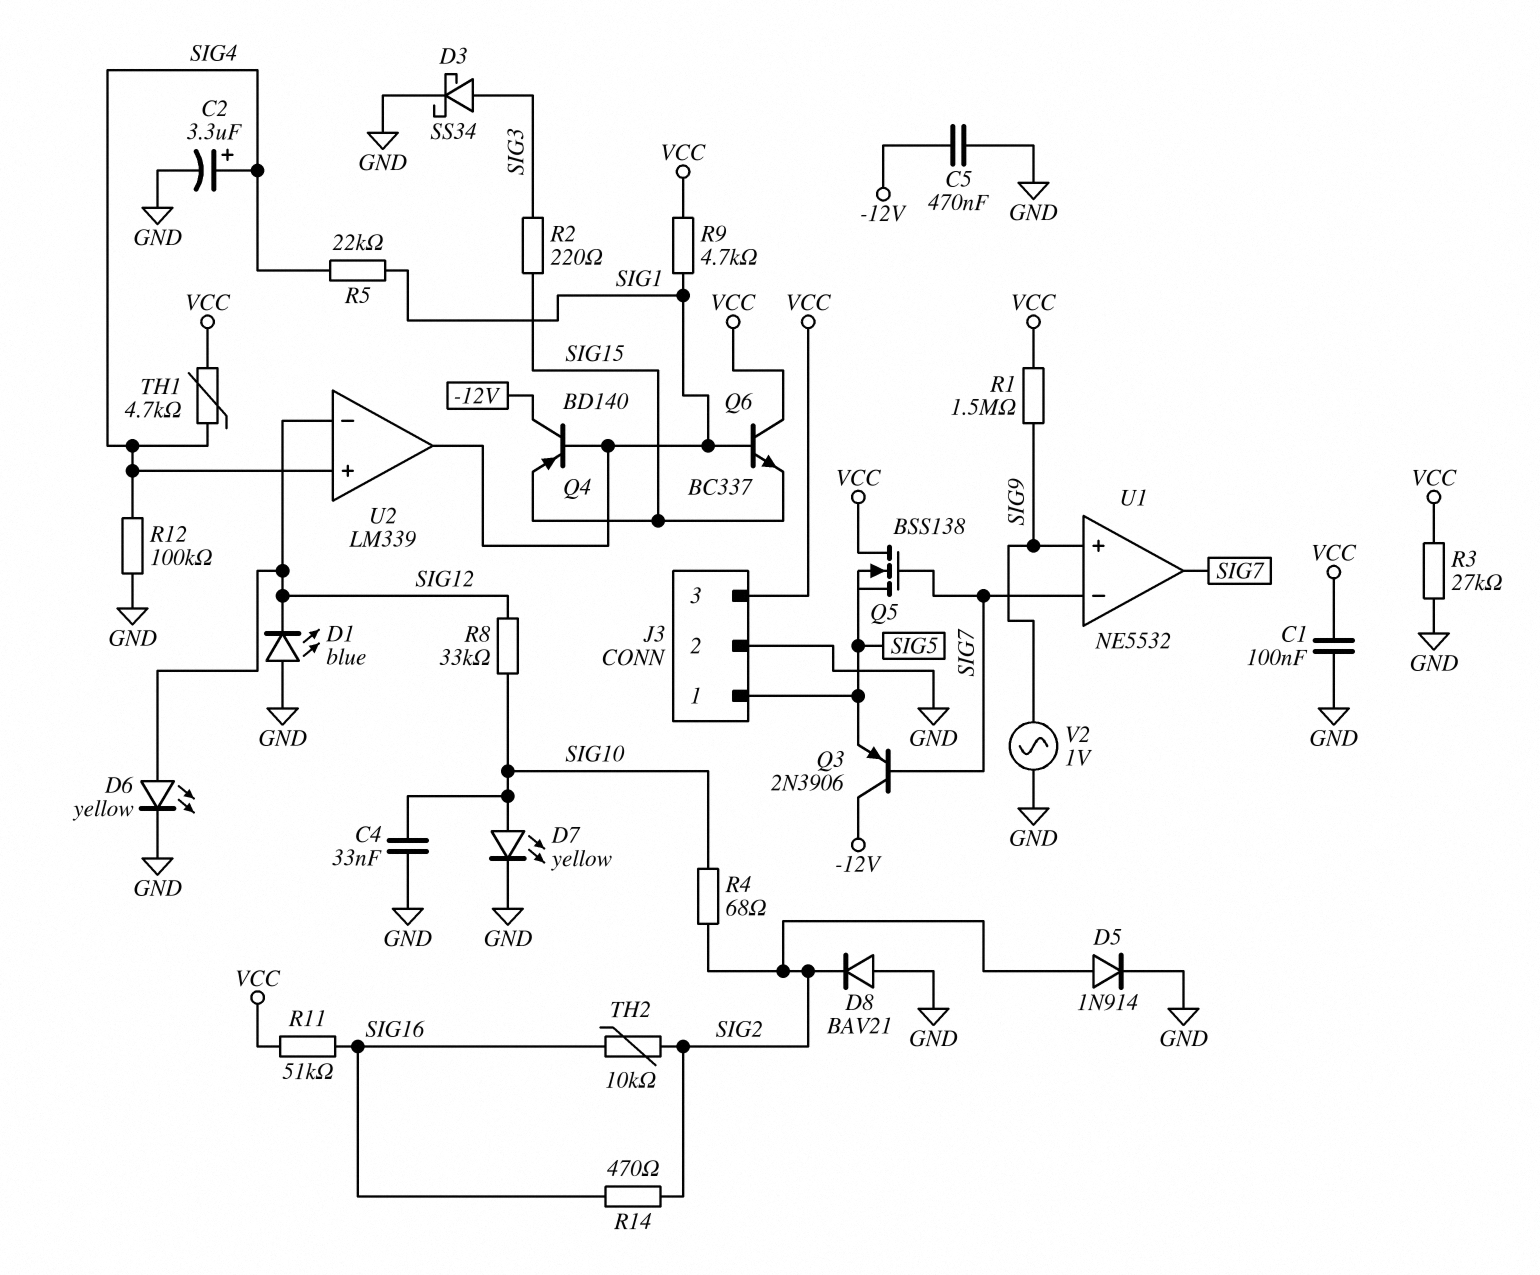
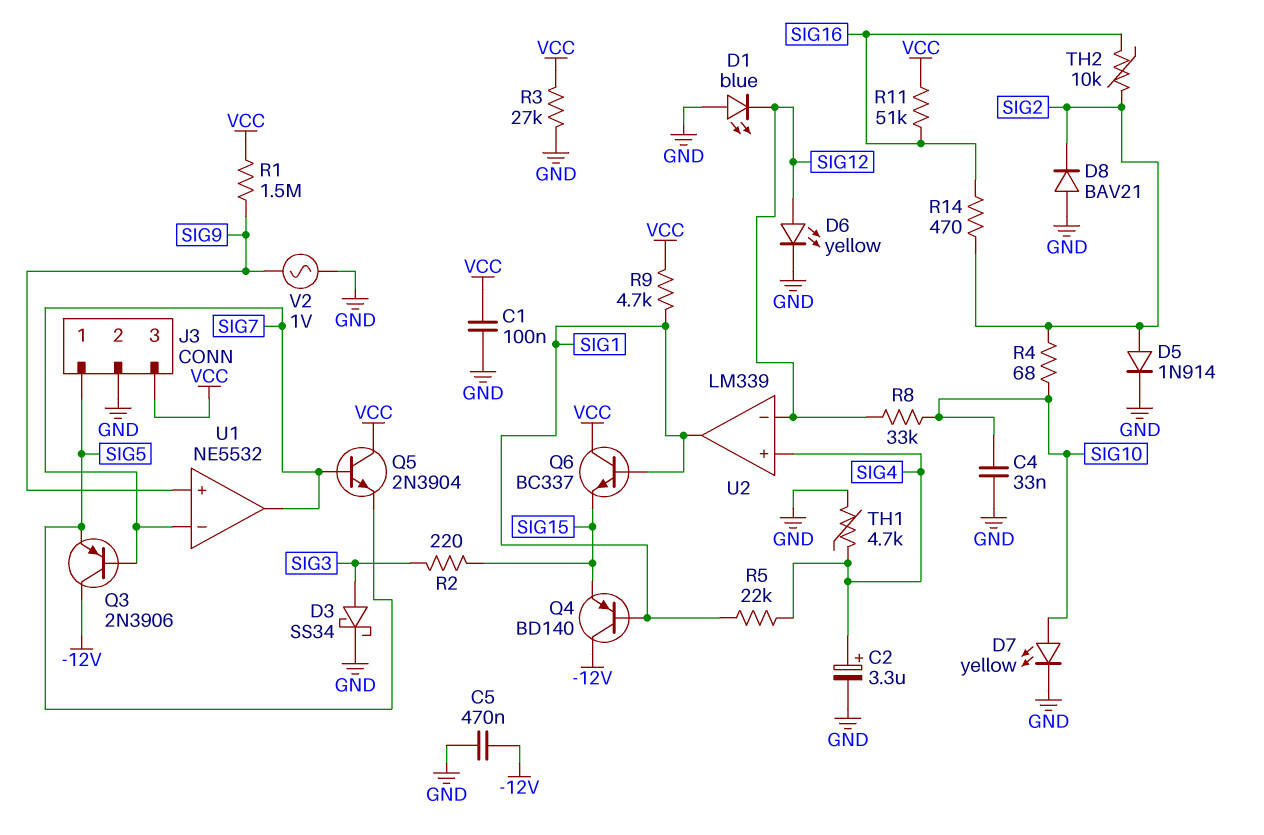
Q5: NMOS BSS138 (G SIG7, D VCC, S SIG5) -> NPN 2N3904 (B SIG7, C VCC, E SIG5)
R12: 100k (GND, SIG4) -> none
TH1: 4.7k (SIG4, VCC) -> 4.7k (GND, SIG4)

